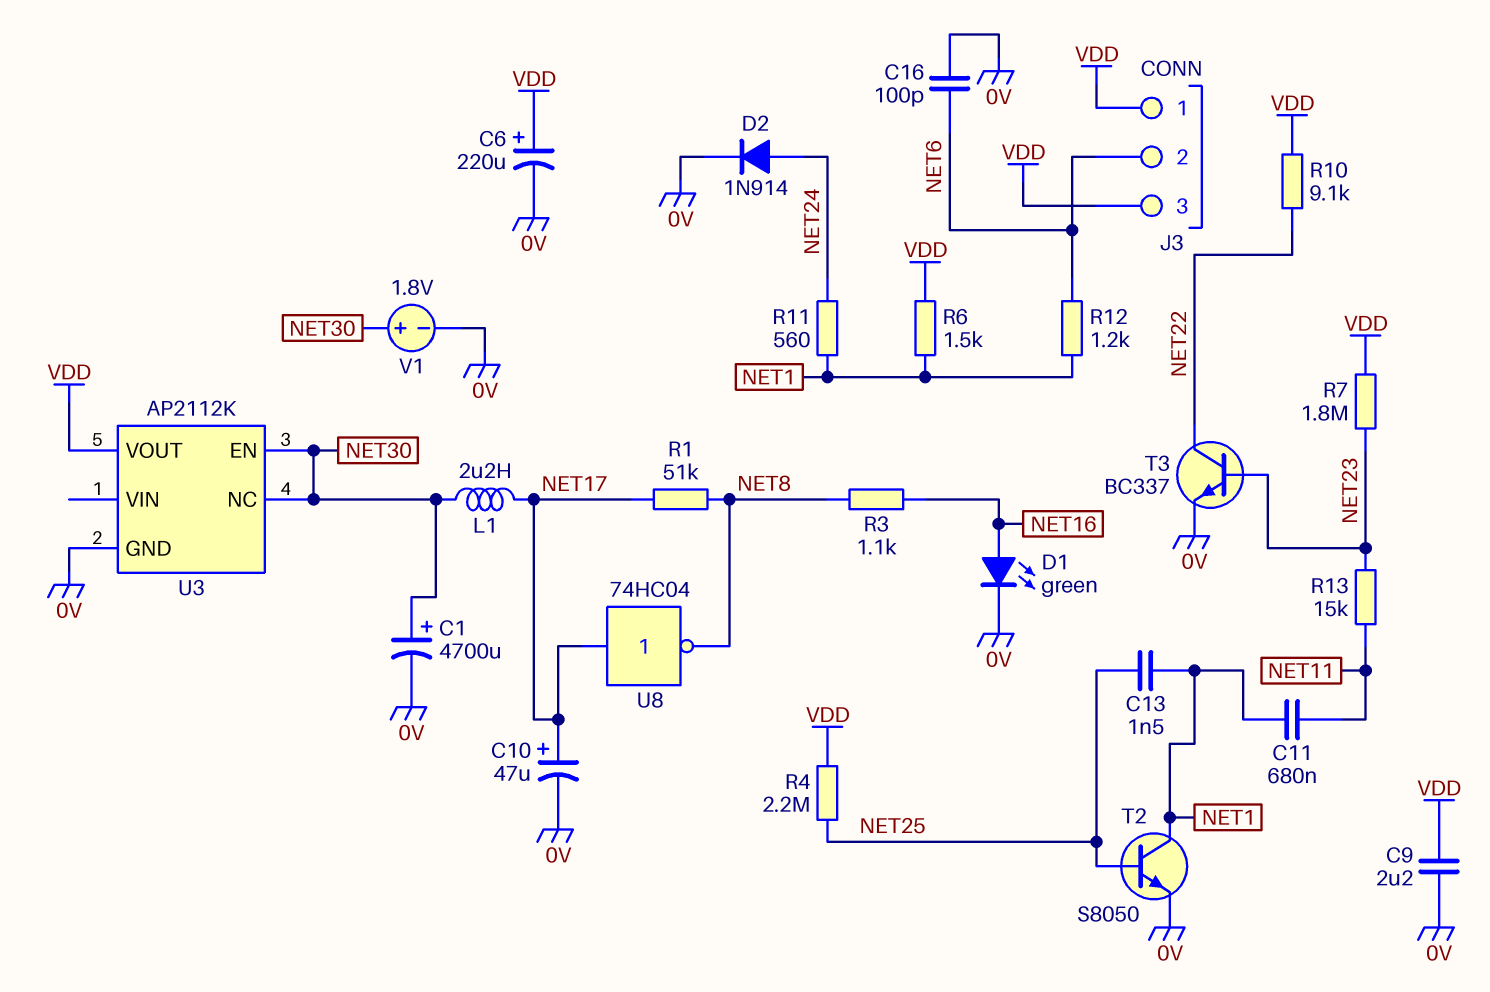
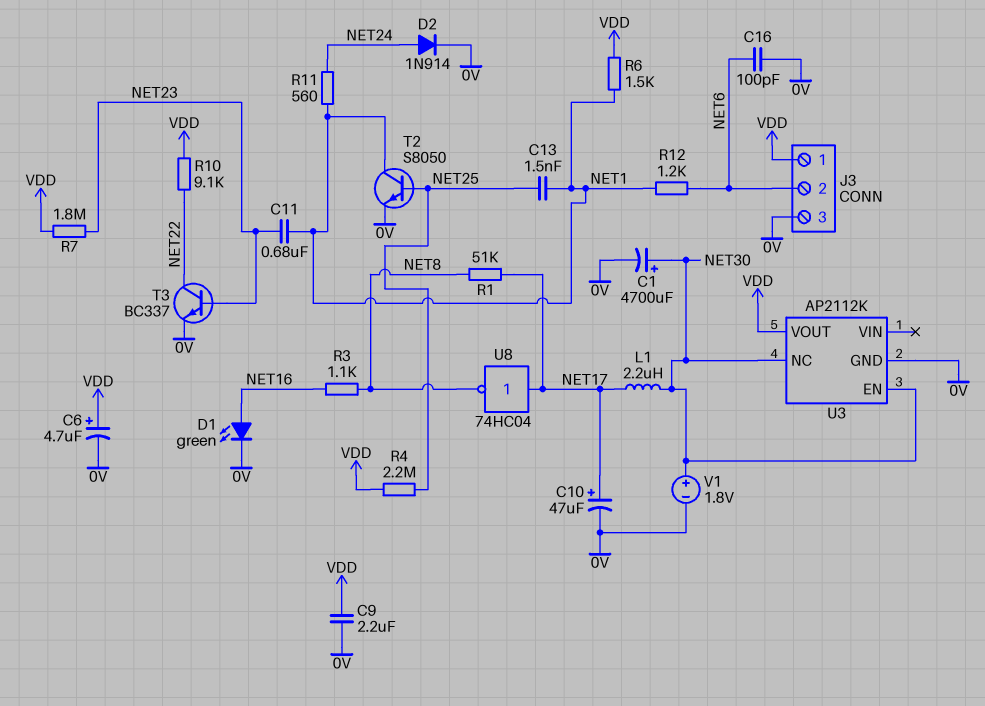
C6: 220uF (plus VDD, minus 0V) -> 4.7uF (plus VDD, minus 0V)
C11: 680nF (NET1, NET11) -> 680nF (NET1, NET23)
J3 pin 3: VDD -> 0V
R13: 15k (NET11, NET23) -> none

